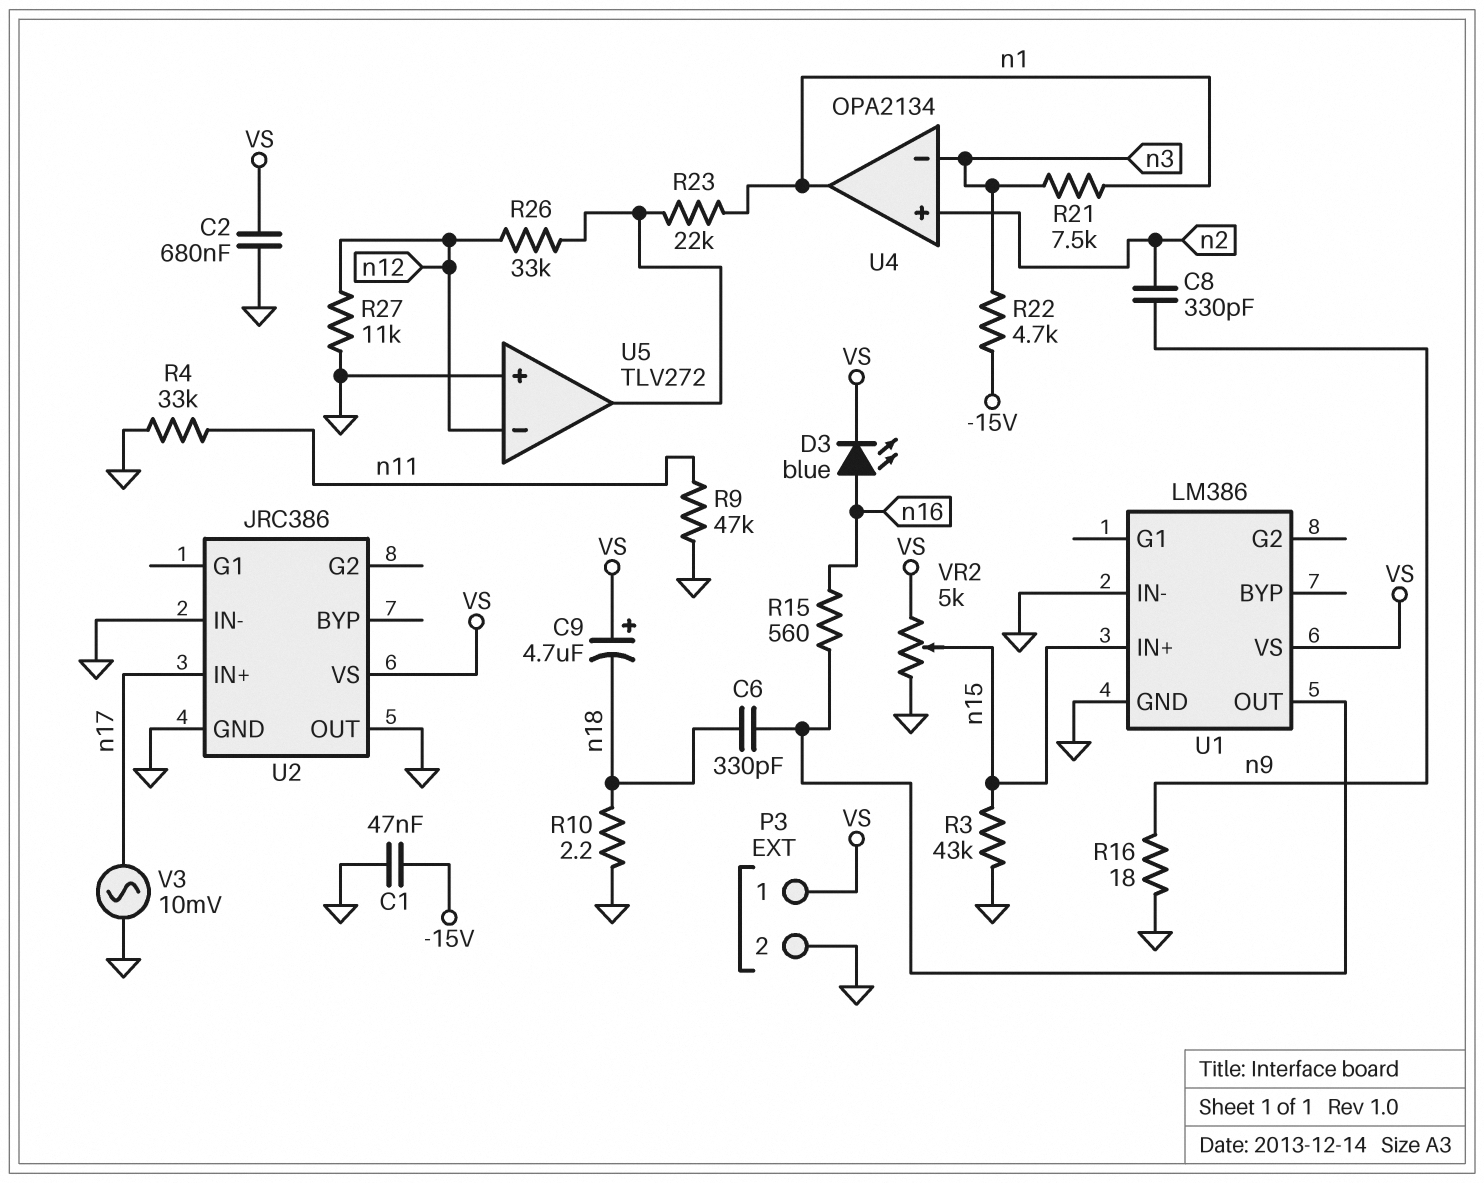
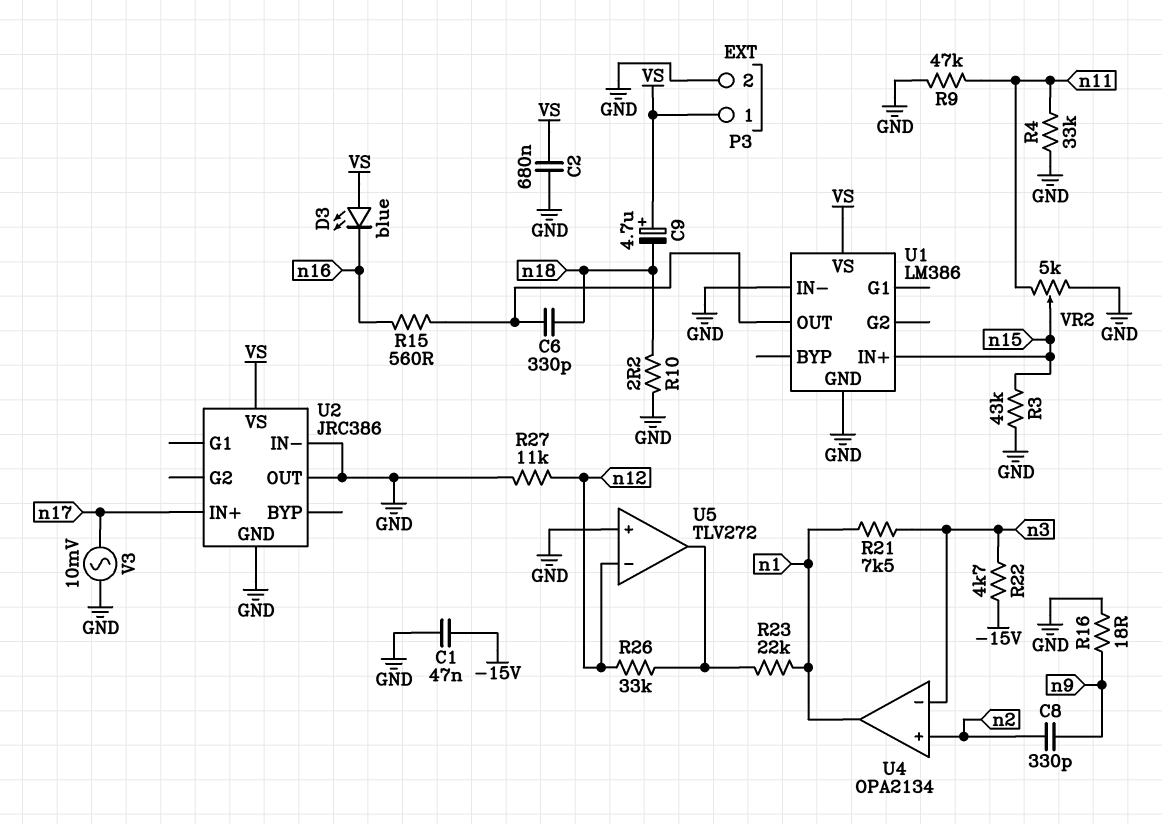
D3: LED blue (A n16, K VS) -> LED blue (A VS, K n16)
VR2: 5k (GND, VS, wiper n15) -> 5k (GND, n11, wiper n15)

